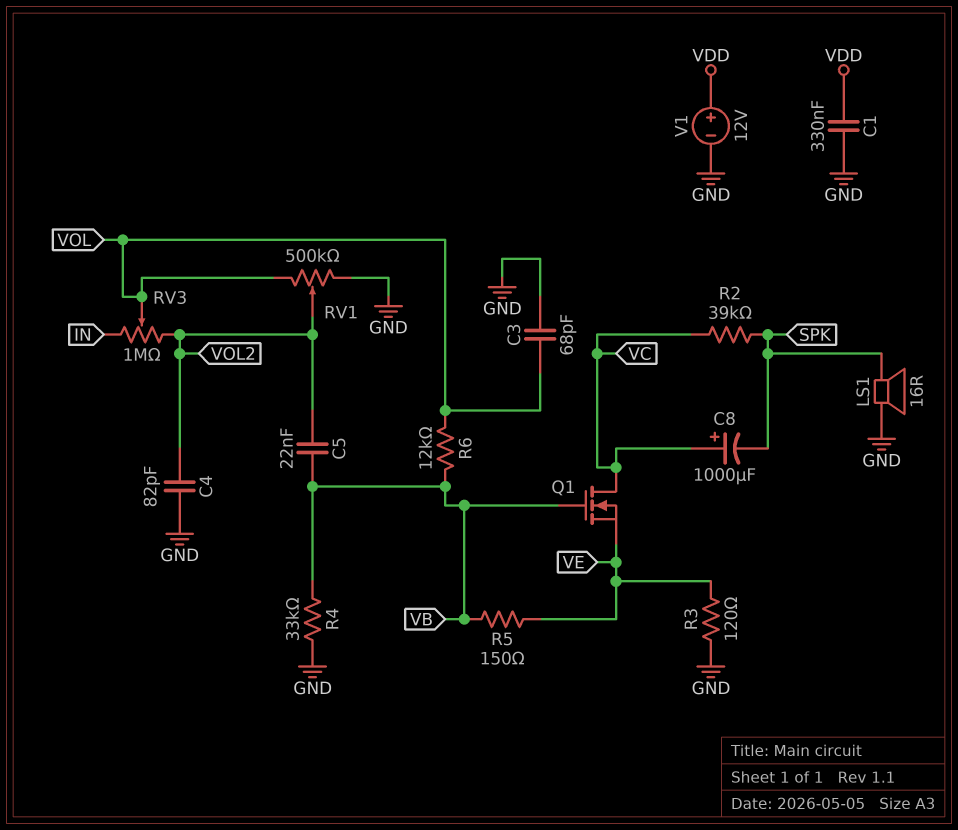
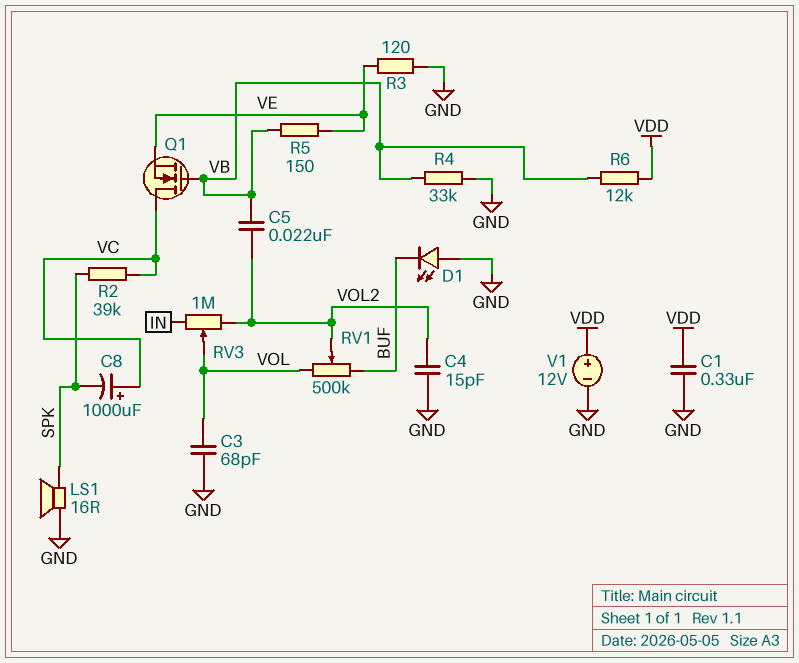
C4: 82pF (GND, VOL2) -> 15pF (GND, VOL2)
D1: none -> LED (A GND, K BUF)
R6: 12k (VB, VOL) -> 12k (VB, VDD)
RV1: 500k (GND, VOL, wiper VOL2) -> 500k (BUF, VOL, wiper VOL2)

